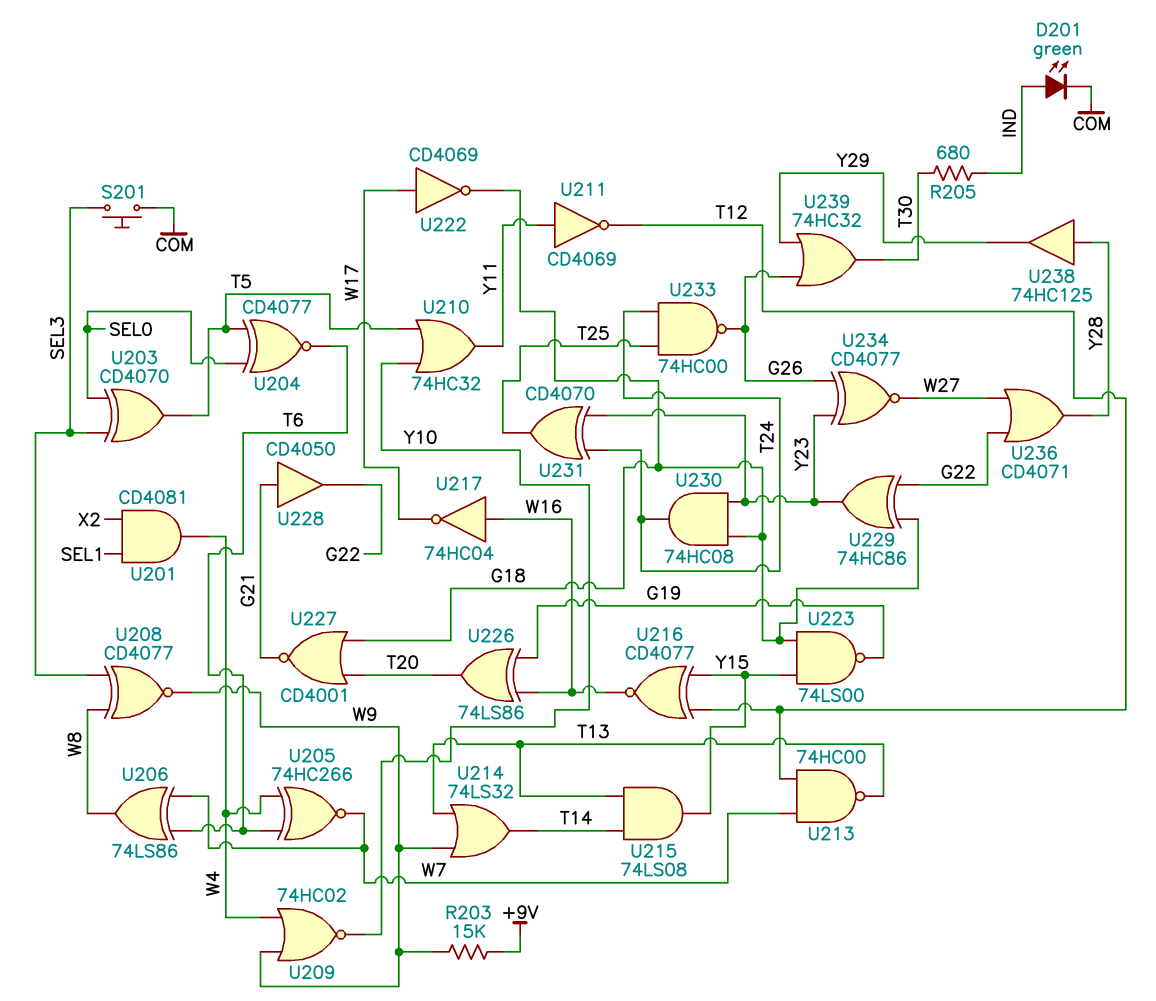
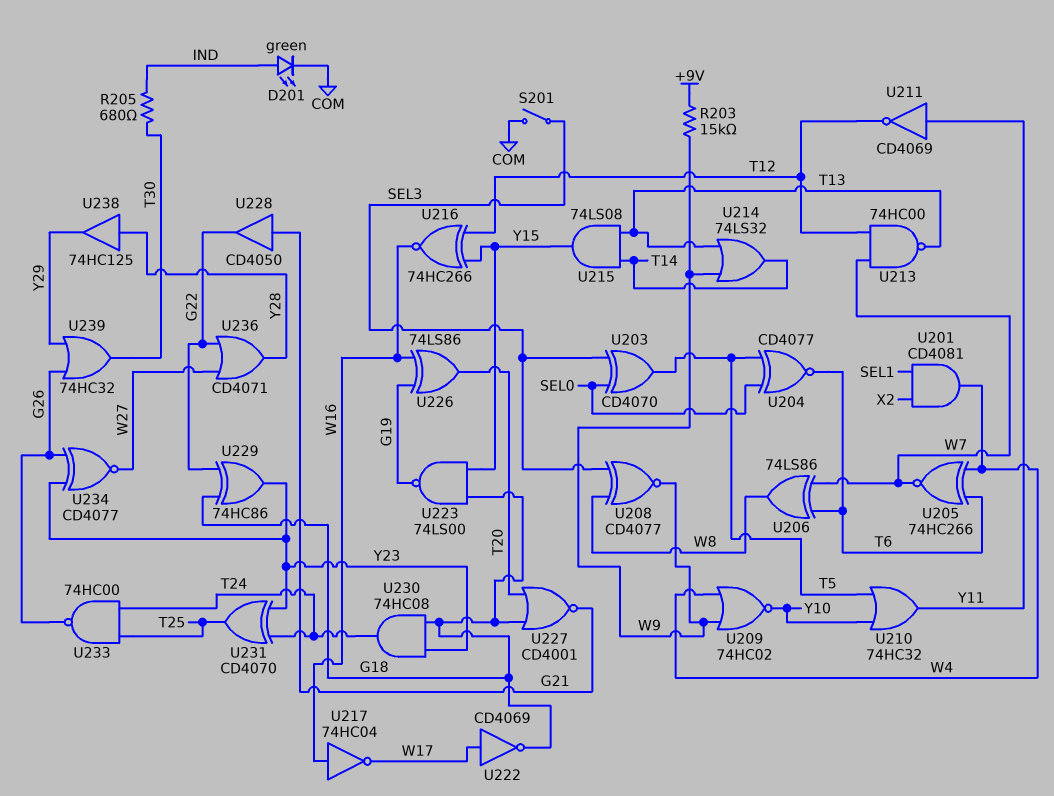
S201: button (COM, SEL3) -> switch (COM, SEL3)
U216: XNOR CD4077 (in T12, in Y15, out W16) -> XNOR 74HC266 (in T12, in Y15, out W16)

